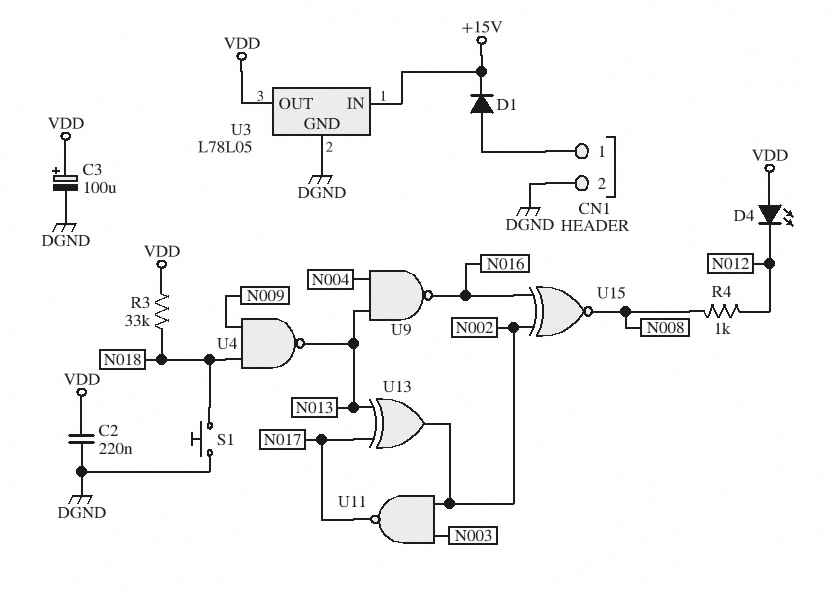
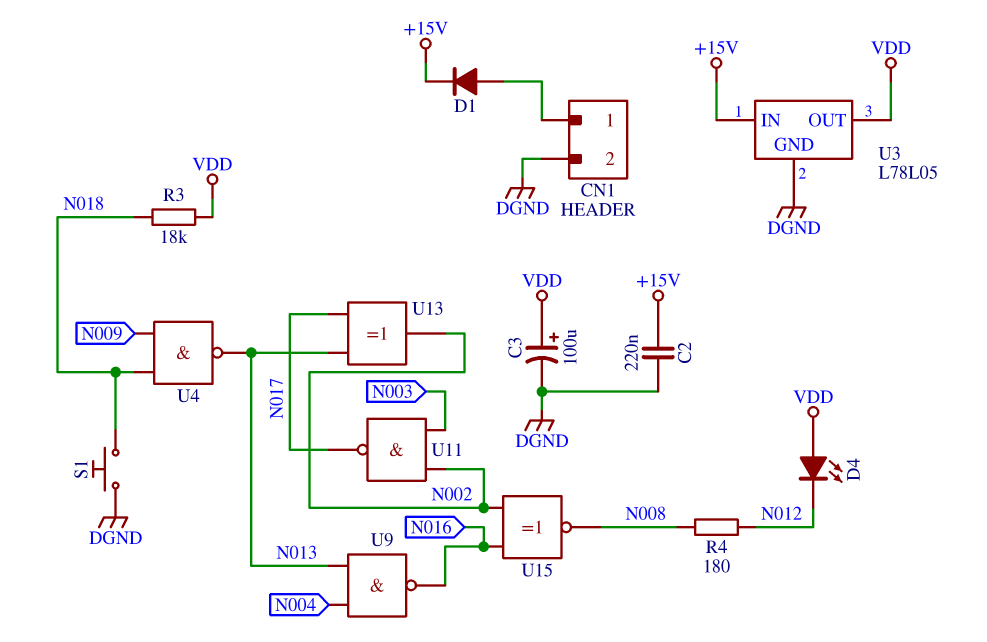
C2: 220nF (DGND, VDD) -> 220nF (+15V, DGND)
R3: 33k (N018, VDD) -> 18k (N018, VDD)
R4: 1k (N008, N012) -> 180 (N008, N012)

